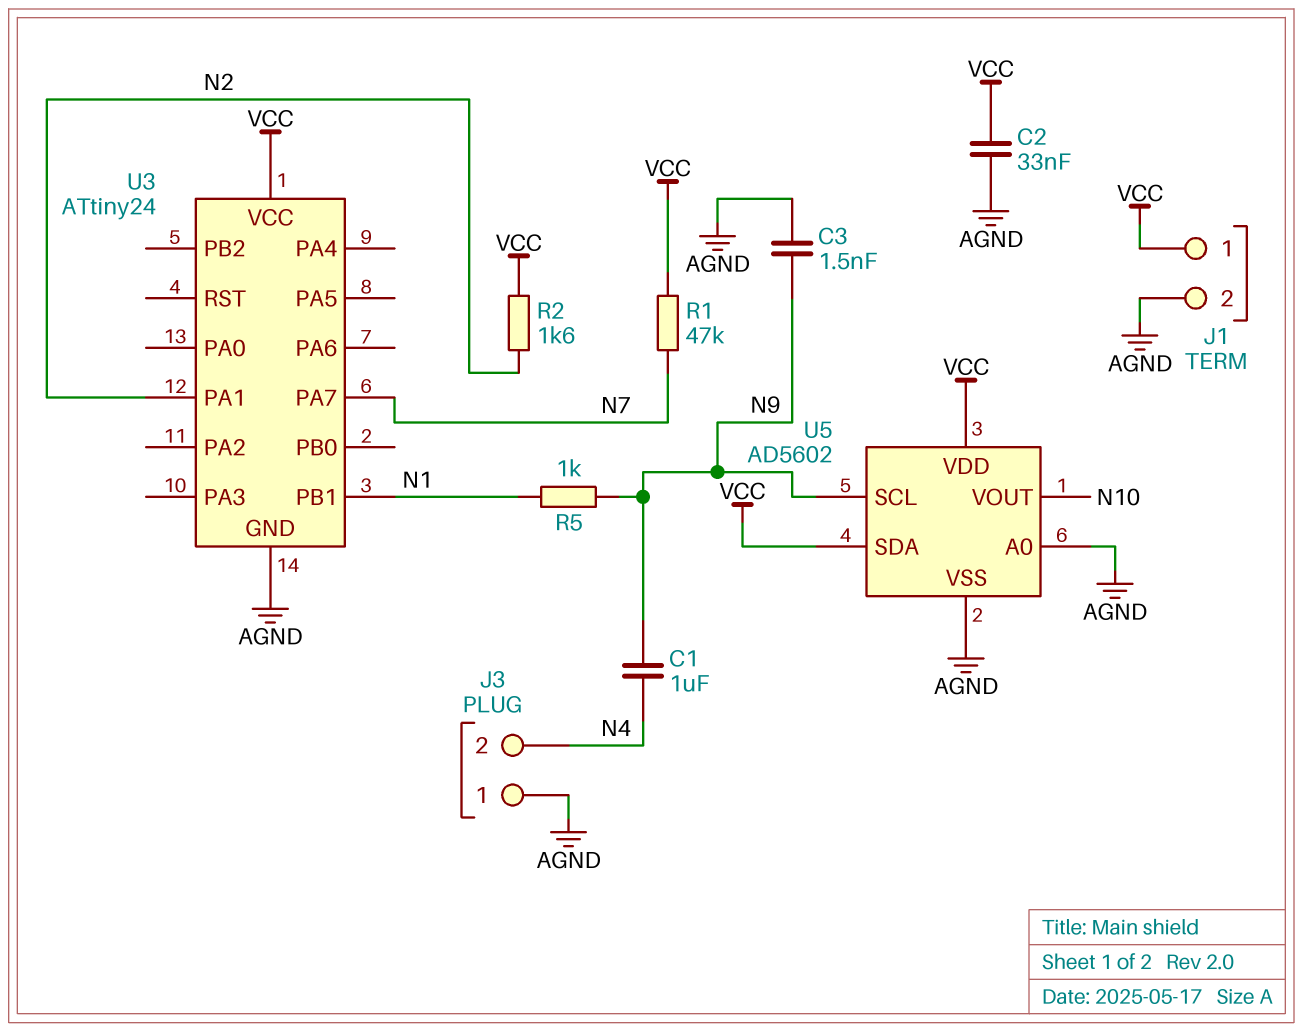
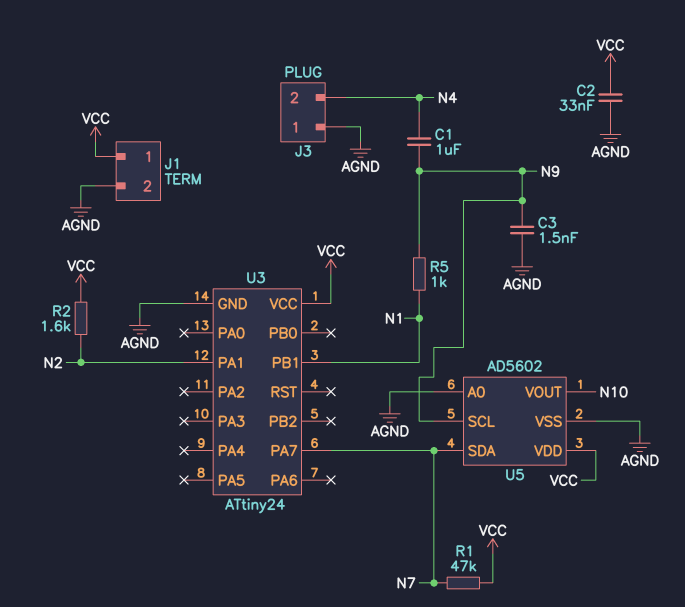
U5 pin SDA: VCC -> N7

